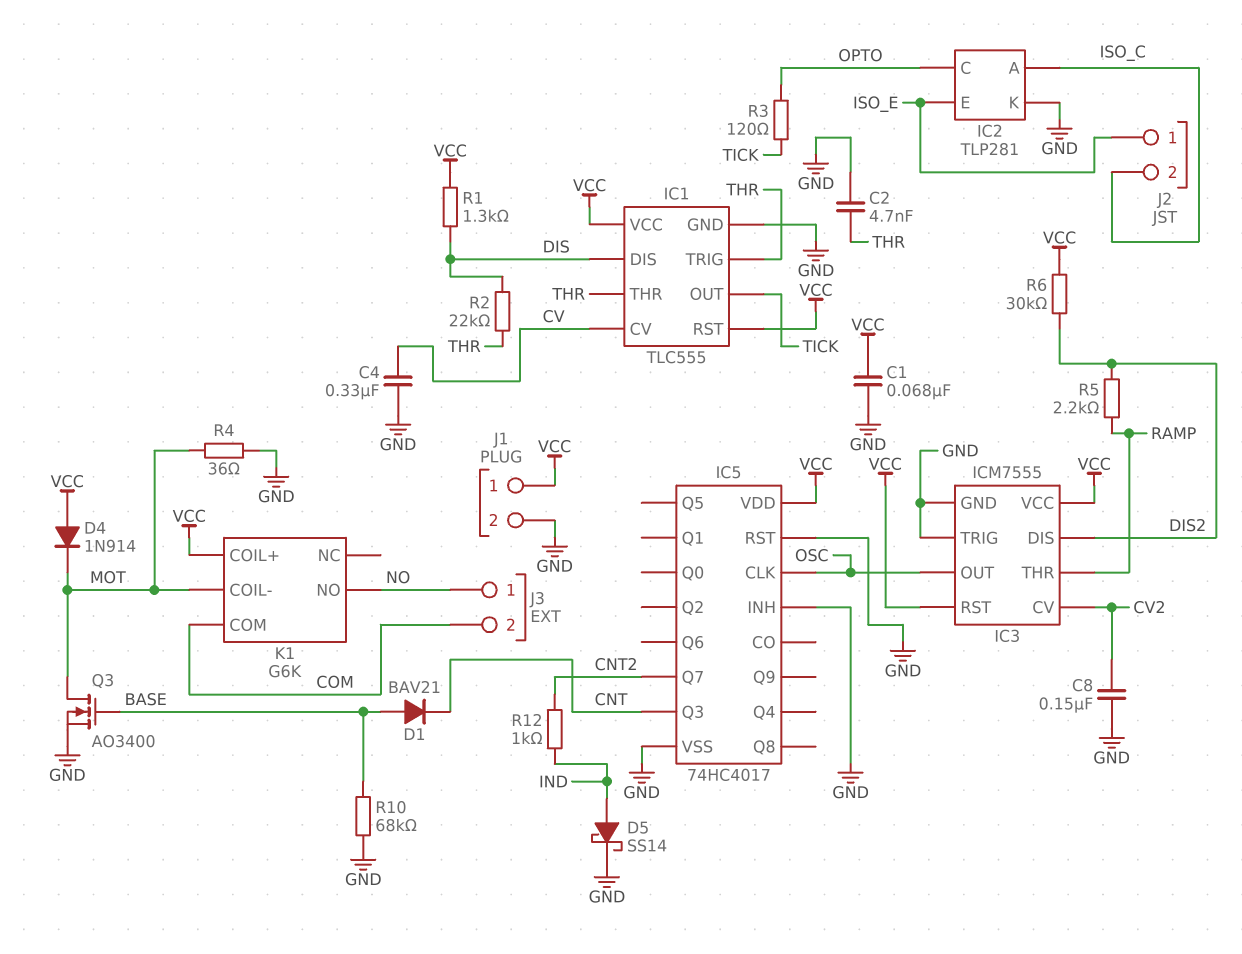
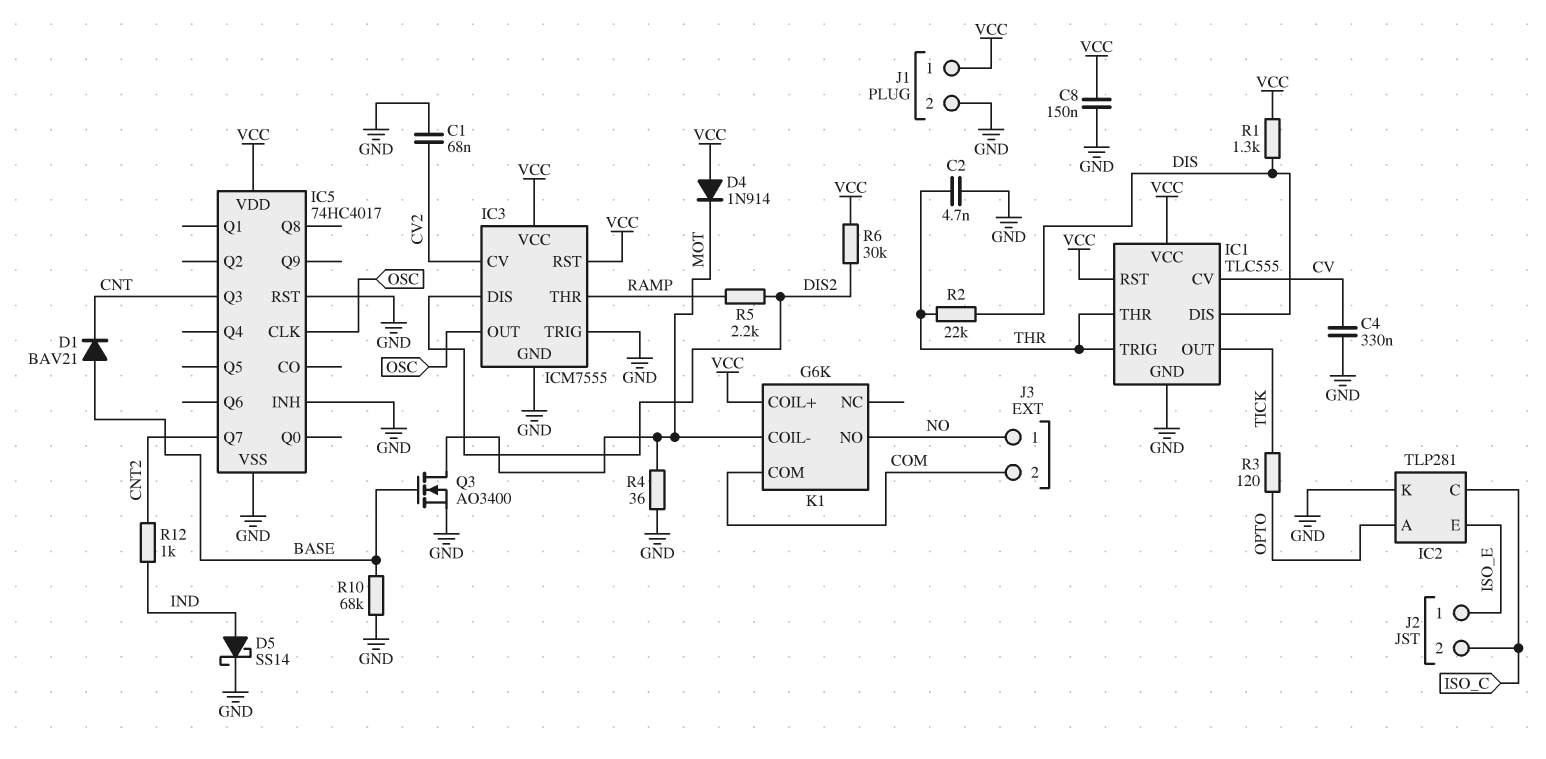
C1: 68nF (GND, VCC) -> 68nF (CV2, GND)
C8: 150nF (CV2, GND) -> 150nF (GND, VCC)
IC2 pin A: ISO_C -> OPTO
IC2 pin C: OPTO -> ISO_C

